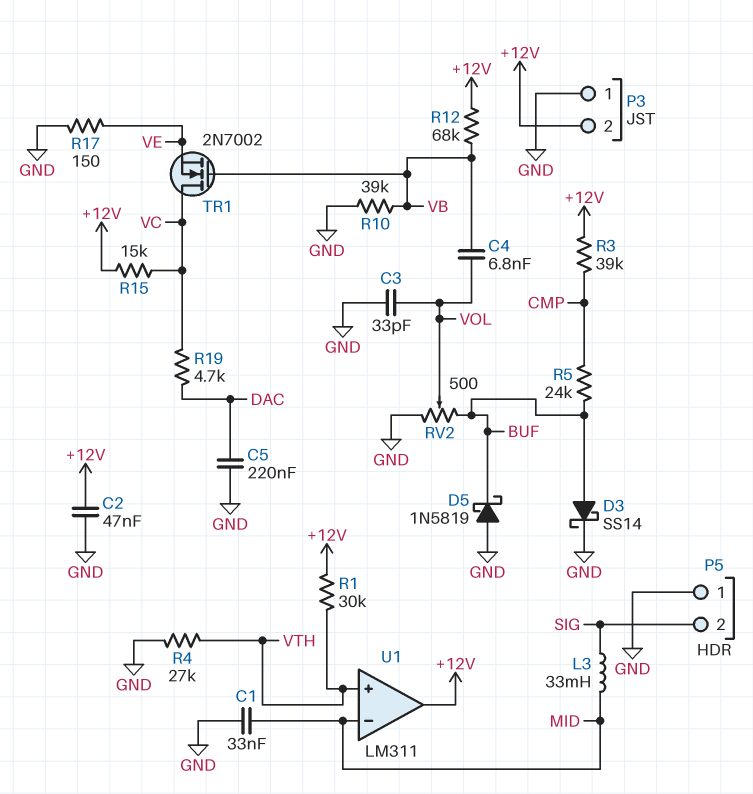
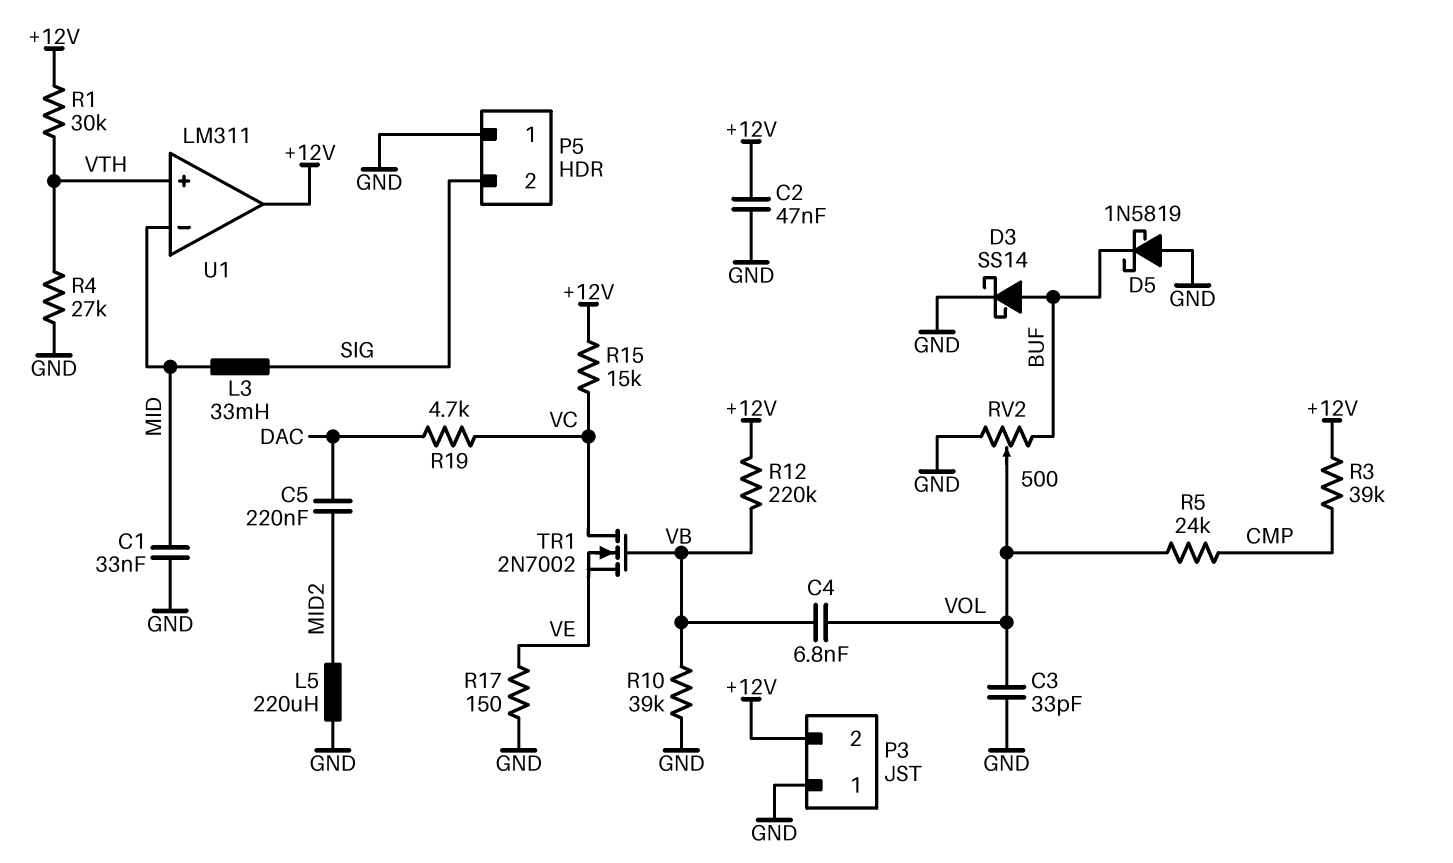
C5: 220nF (DAC, GND) -> 220nF (DAC, MID2)
L5: none -> 220uH (GND, MID2)
R5: 24k (BUF, CMP) -> 24k (CMP, VOL)
R12: 68k (+12V, VB) -> 220k (+12V, VB)

